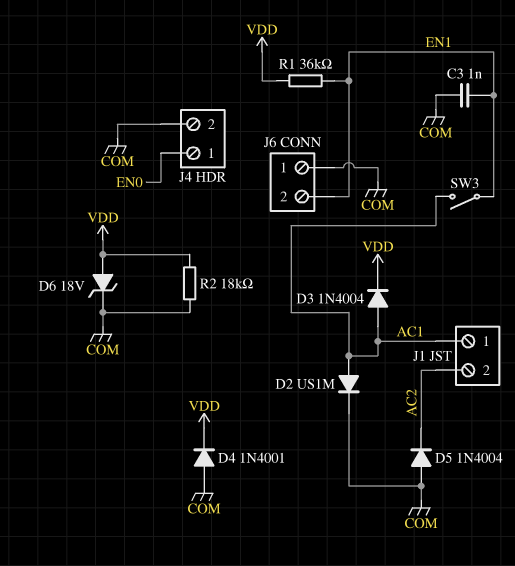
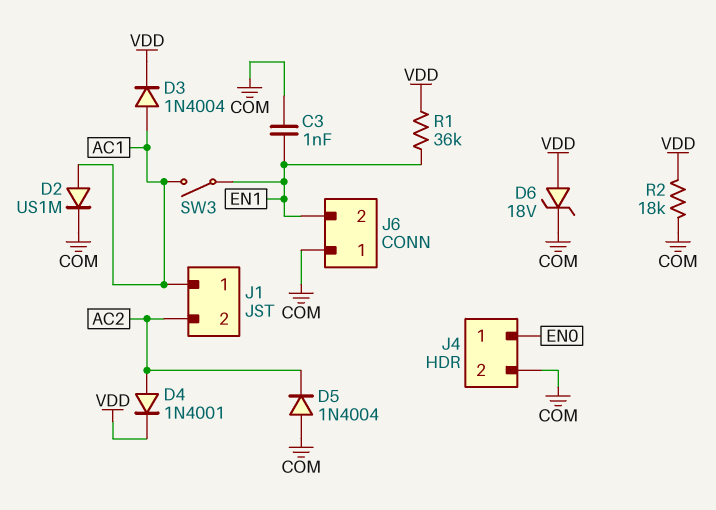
D4: diode 1N4001 (A COM, K VDD) -> diode 1N4001 (A AC2, K VDD)

